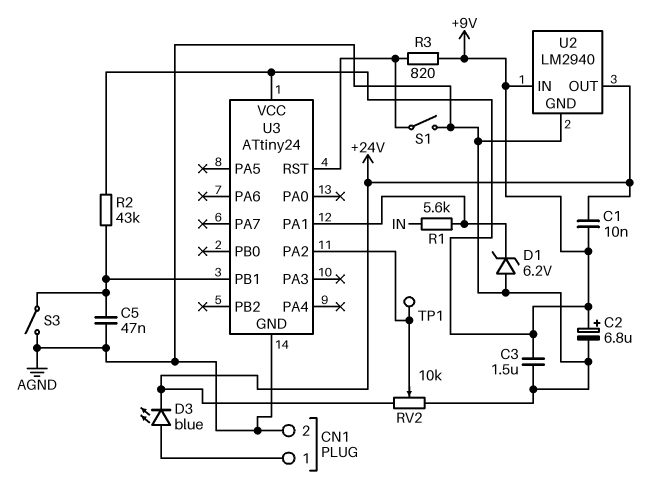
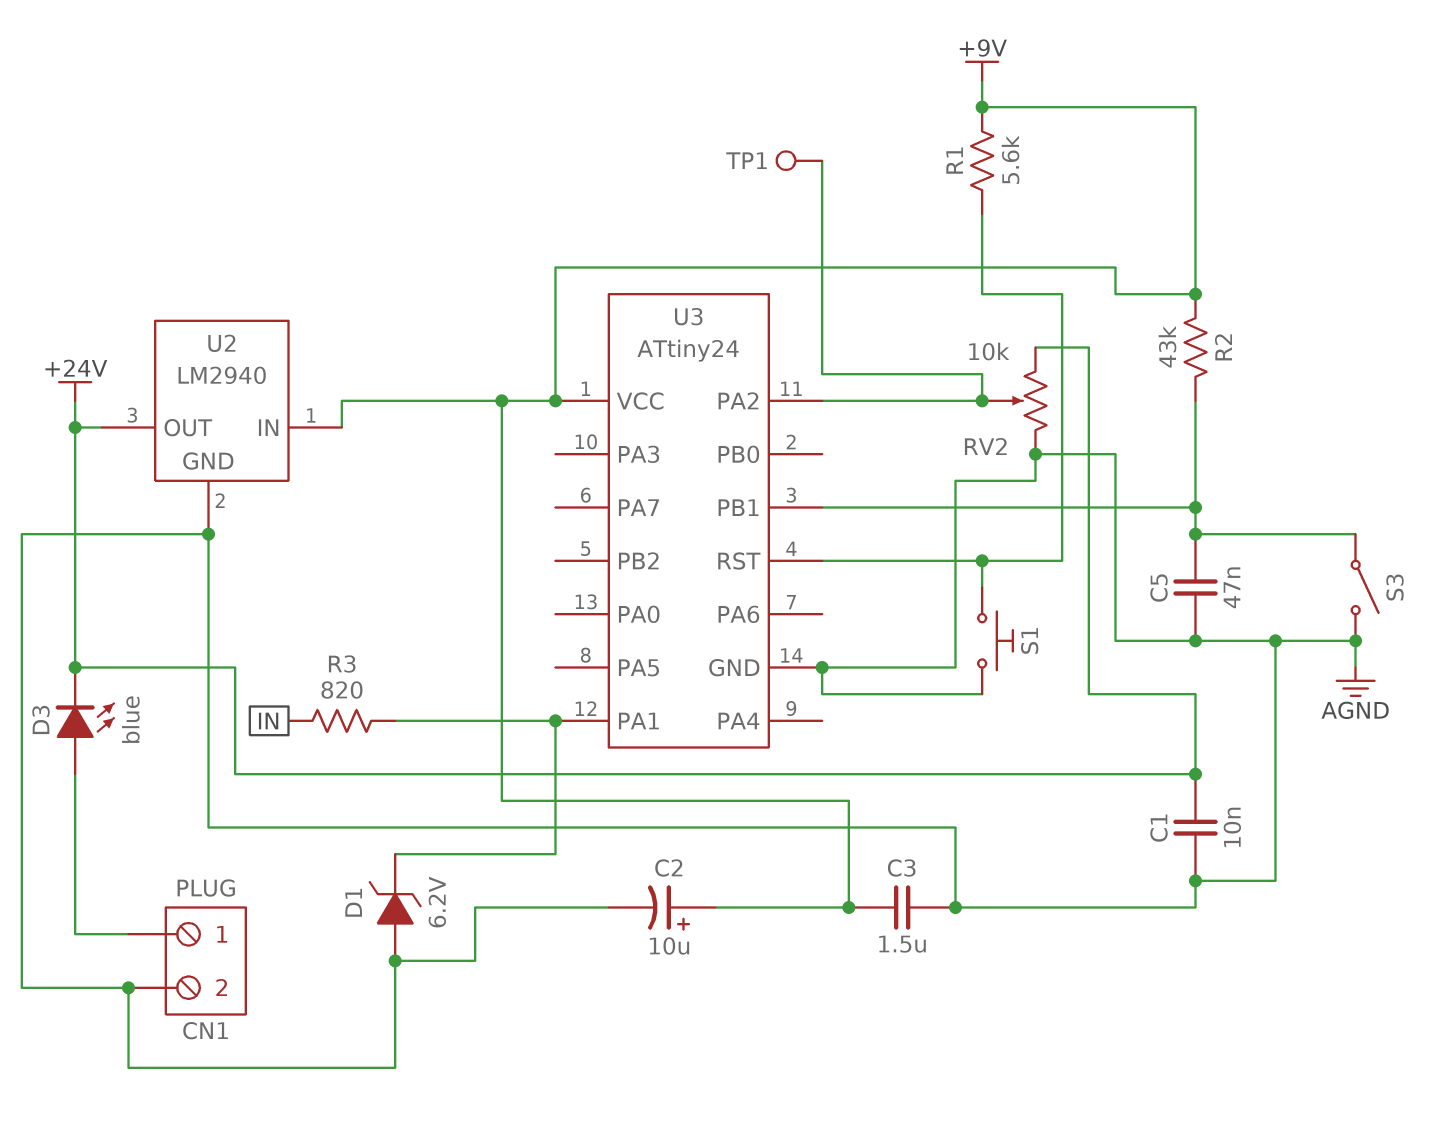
C1: 10nF (+9V, +24V) -> 10nF (+24V, AGND)
C2: 6.8uF (plus +9V, minus AGND) -> 10uF (plus +9V, minus AGND)
R1: 5.6k (IN, U3/PA1) -> 5.6k (+9V, U3/RST)
R3: 820 (+9V, U3/RST) -> 820 (IN, U3/PA1)
S1: switch (AGND, U3/RST) -> button (AGND, U3/RST)

